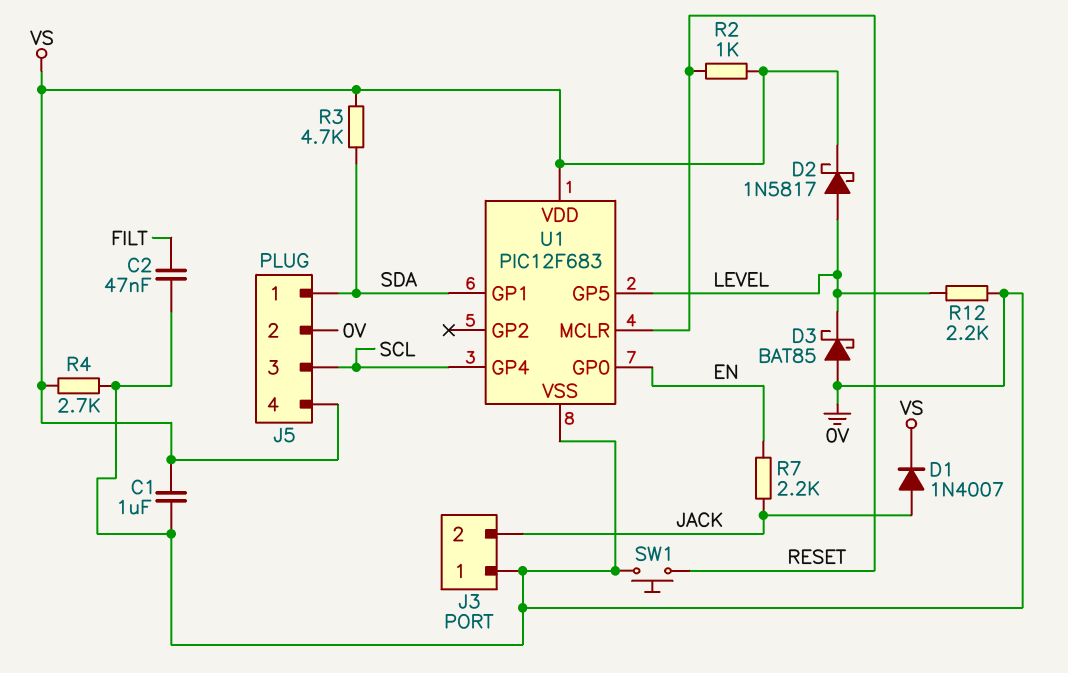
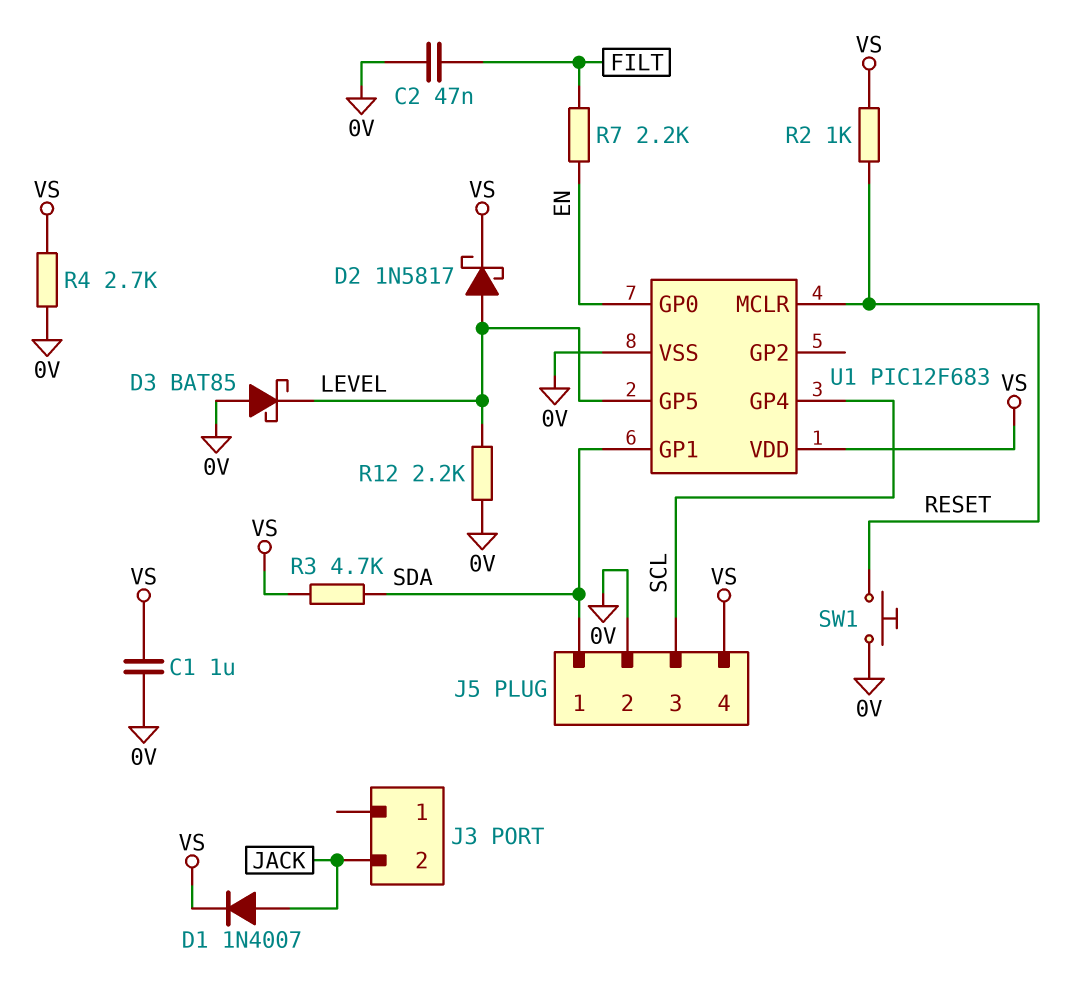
J3 pin 1: 0V -> none
R7: 2.2k (EN, JACK) -> 2.2k (EN, FILT)

